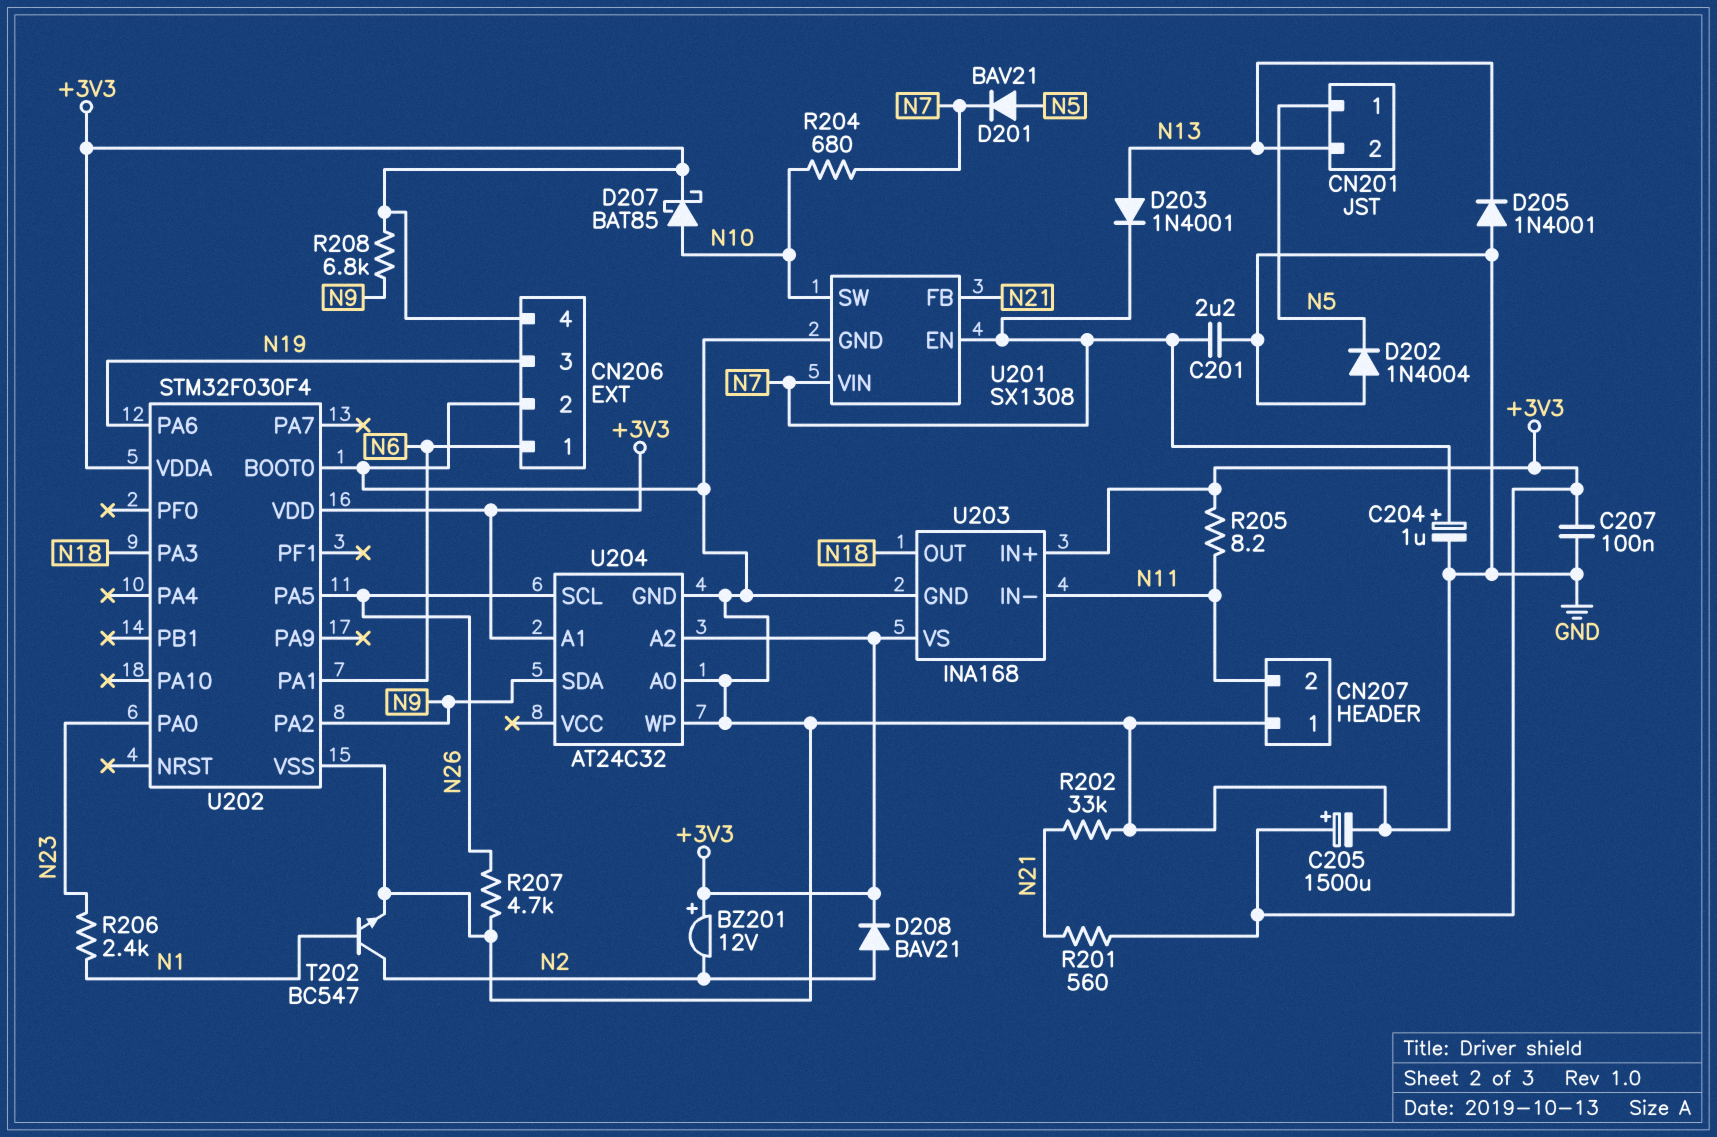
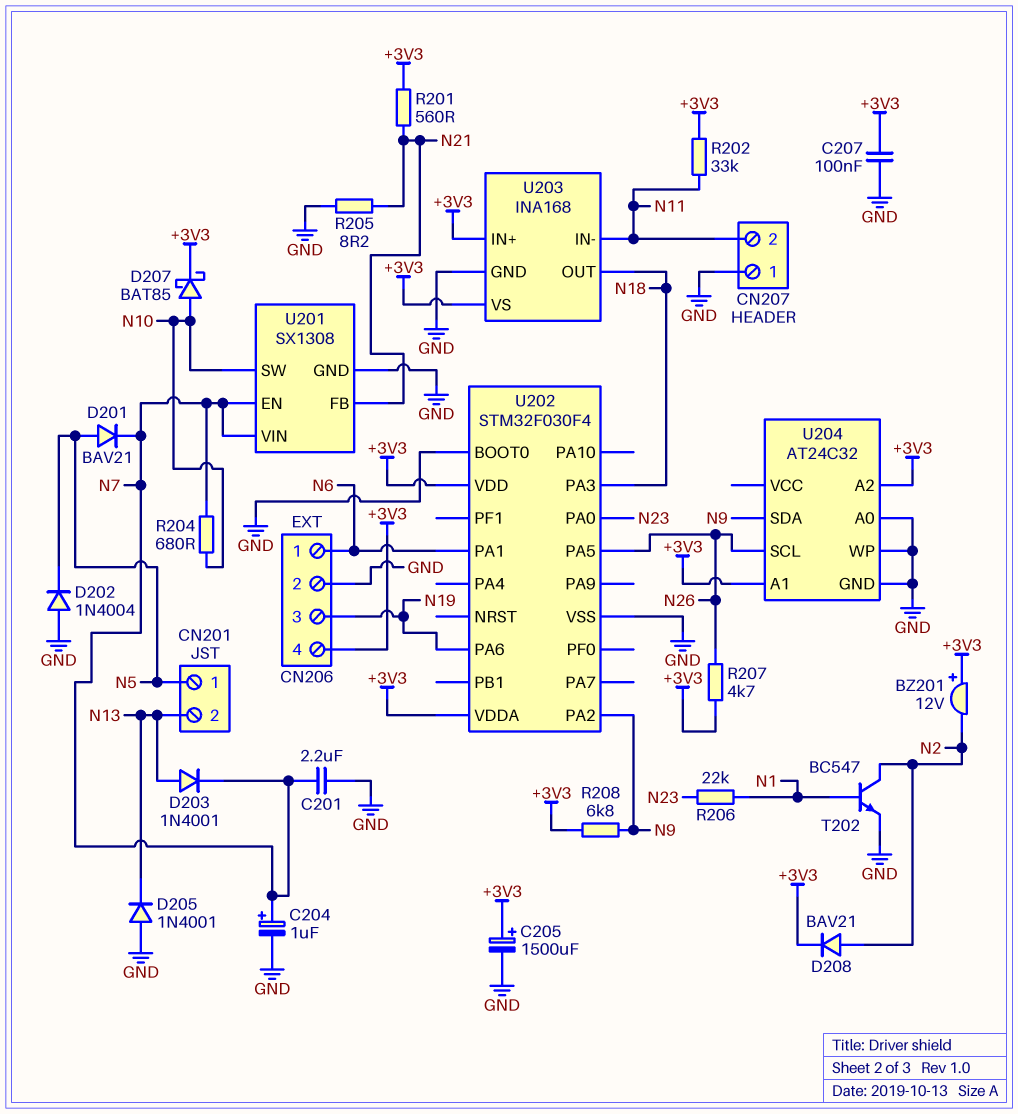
R202: 33k (GND, N21) -> 33k (+3V3, N11)
R205: 8.2 (+3V3, N11) -> 8.2 (GND, N21)
R206: 2.4k (N1, N23) -> 22k (N1, N23)
R207: 4.7k (GND, N26) -> 4.7k (+3V3, N26)

